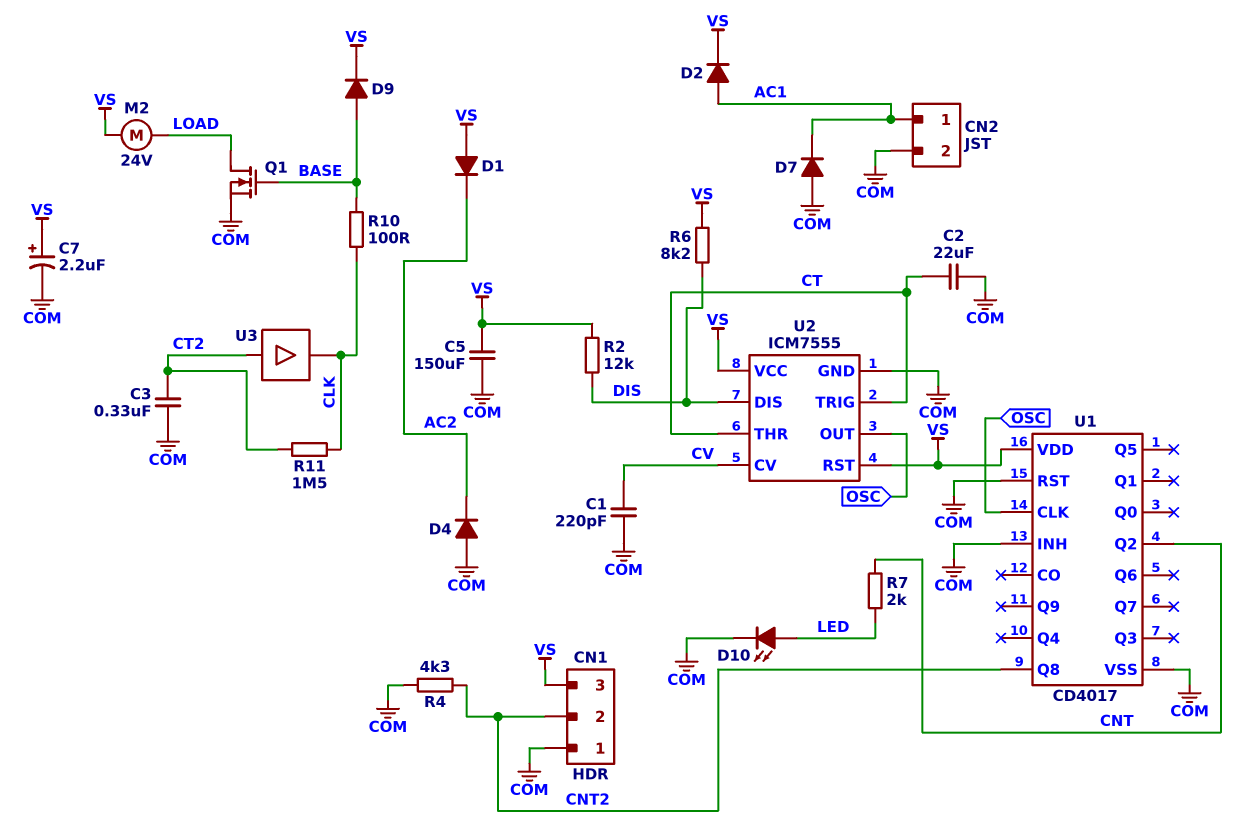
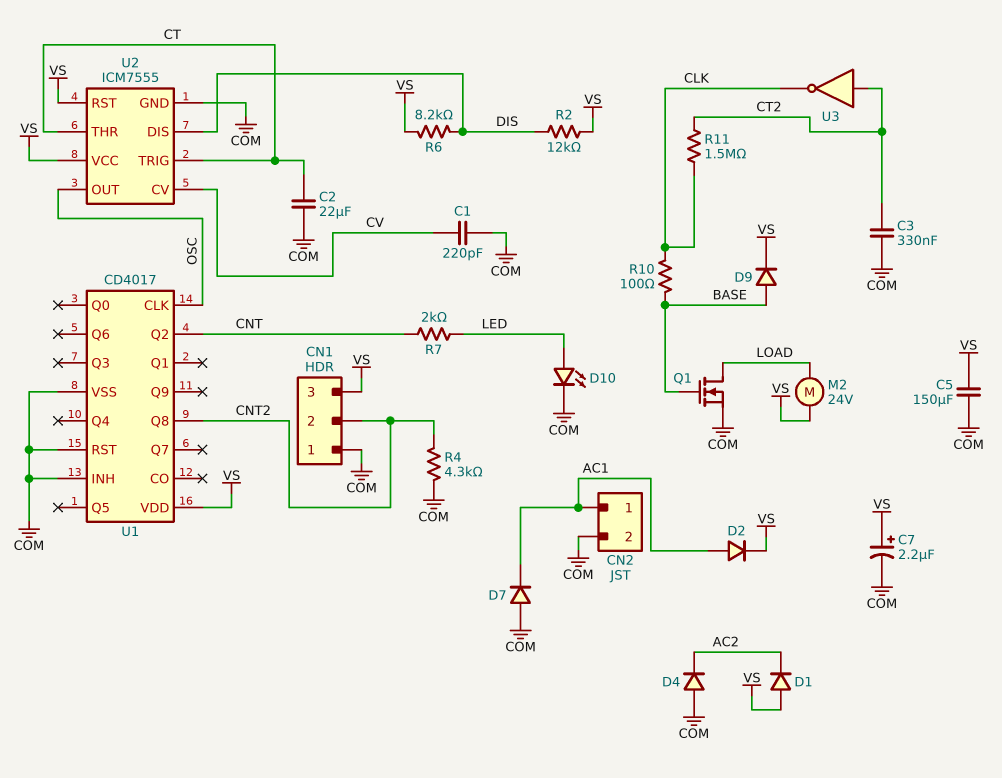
U3: buffer (in CT2, out CLK) -> NOT (in CT2, out CLK)

